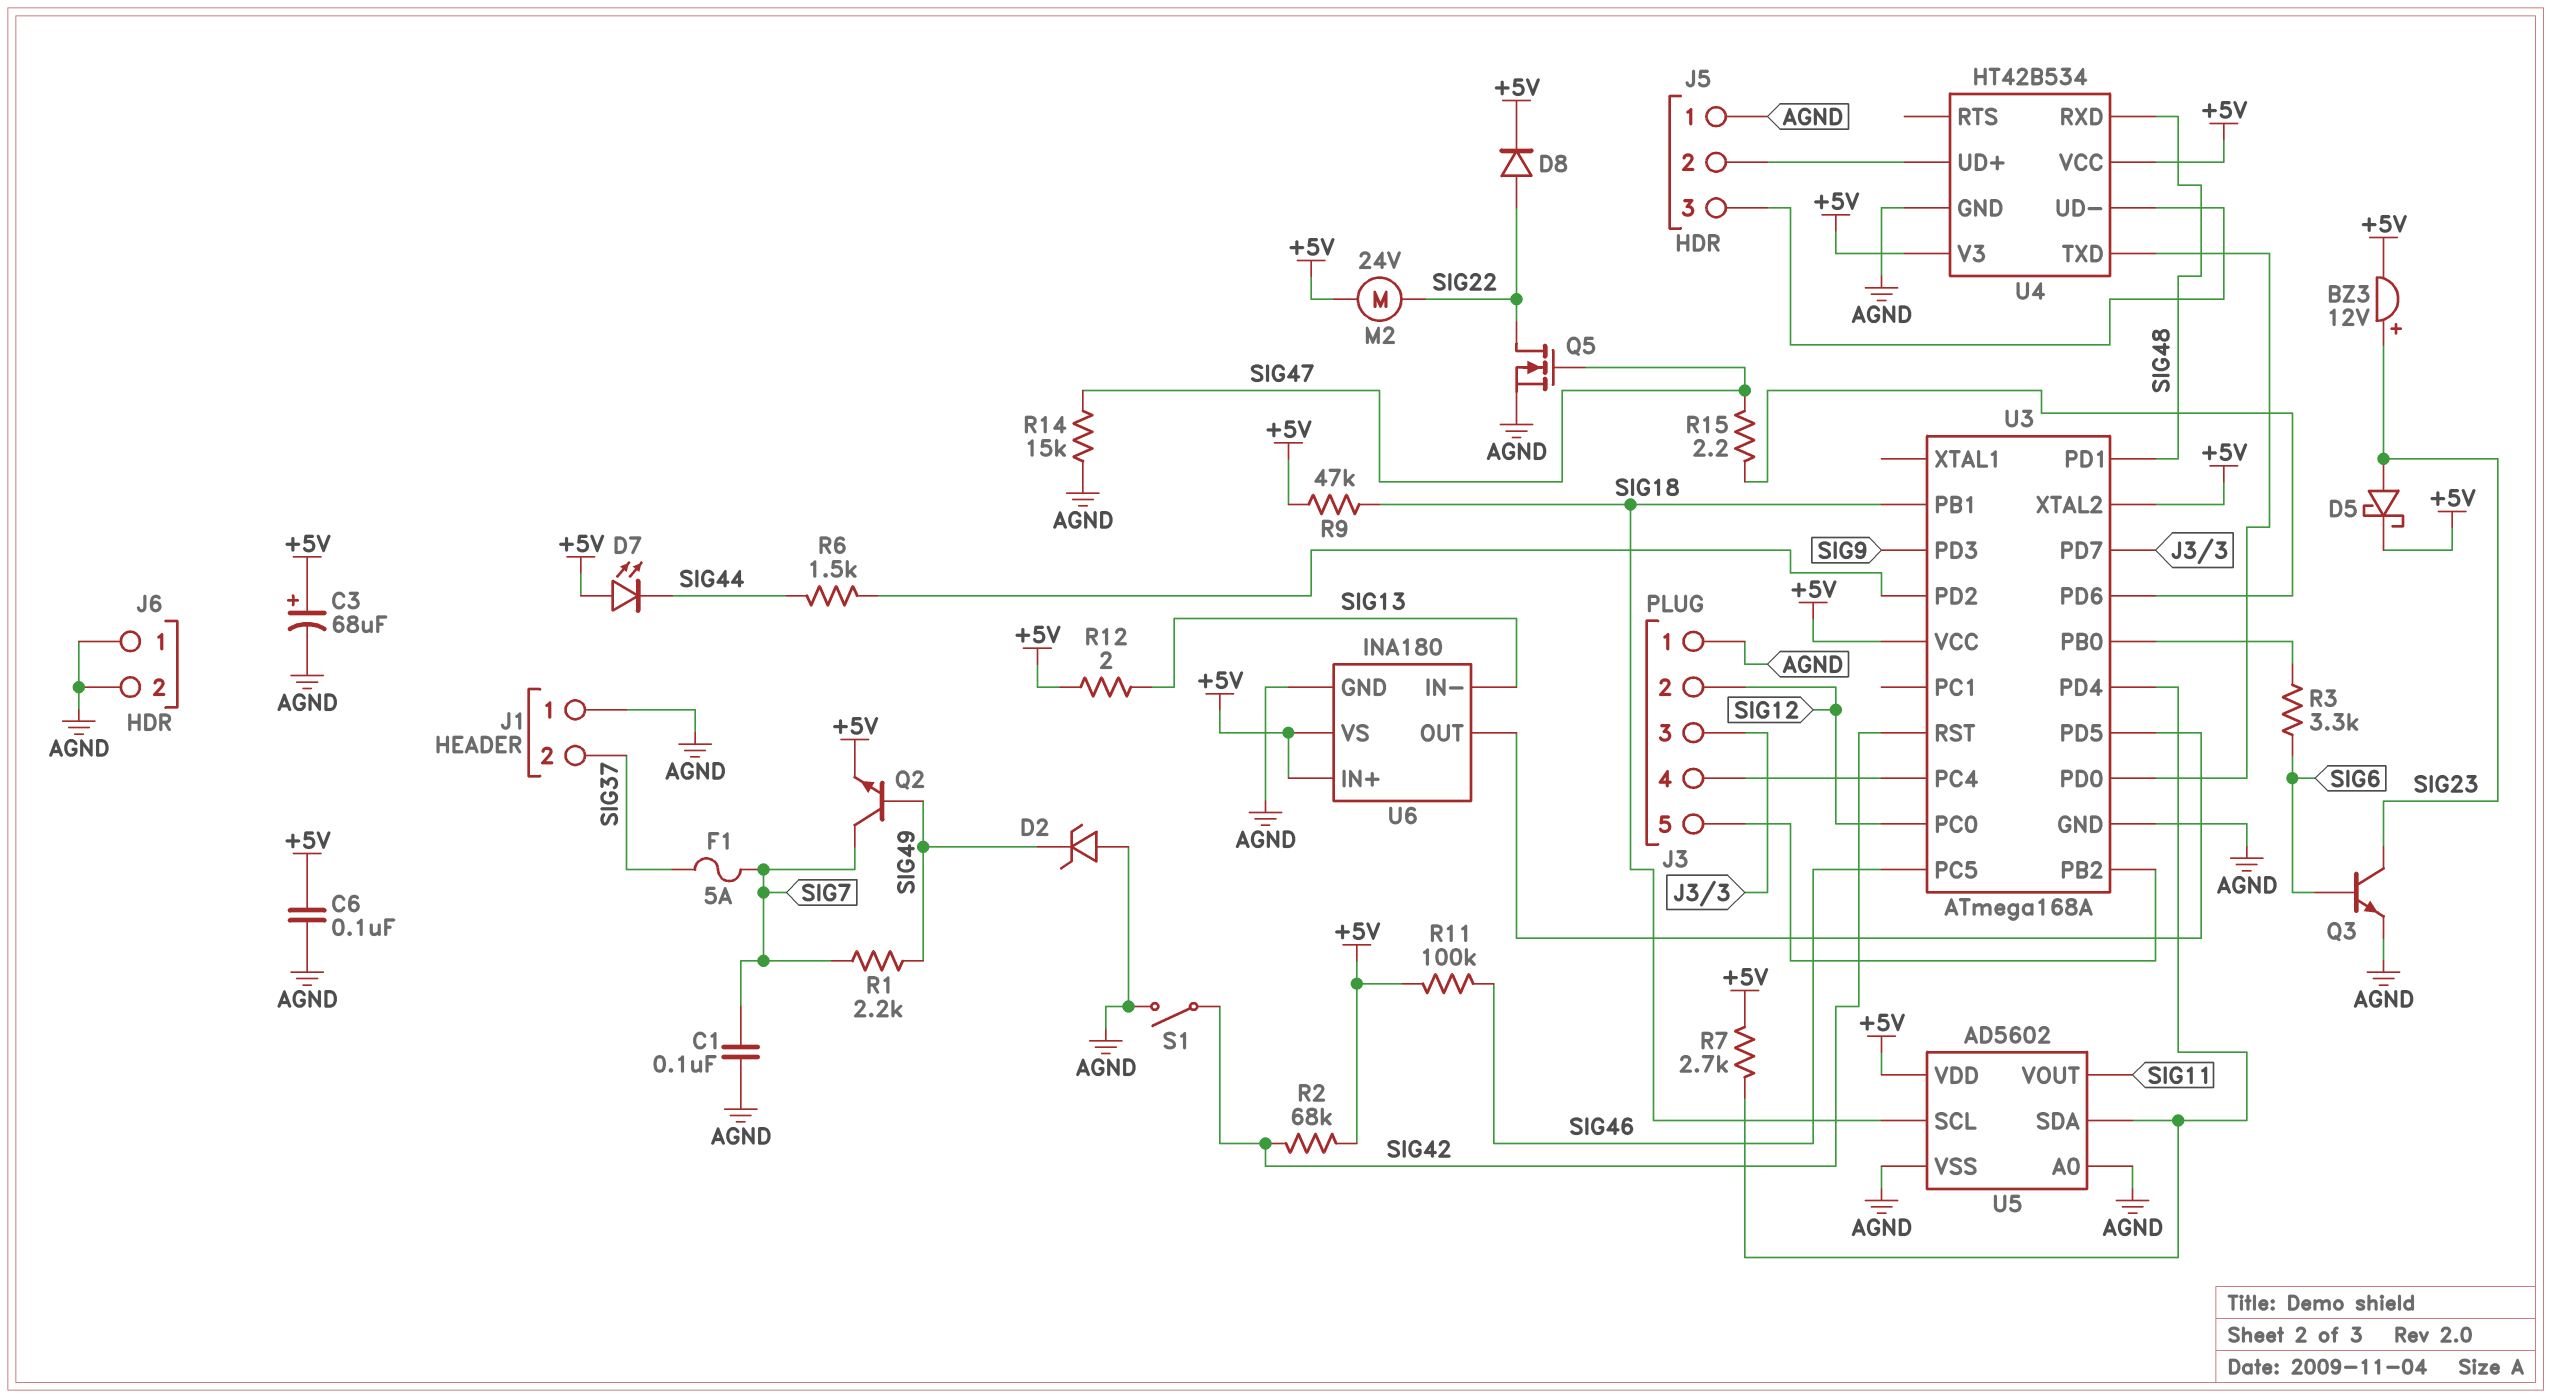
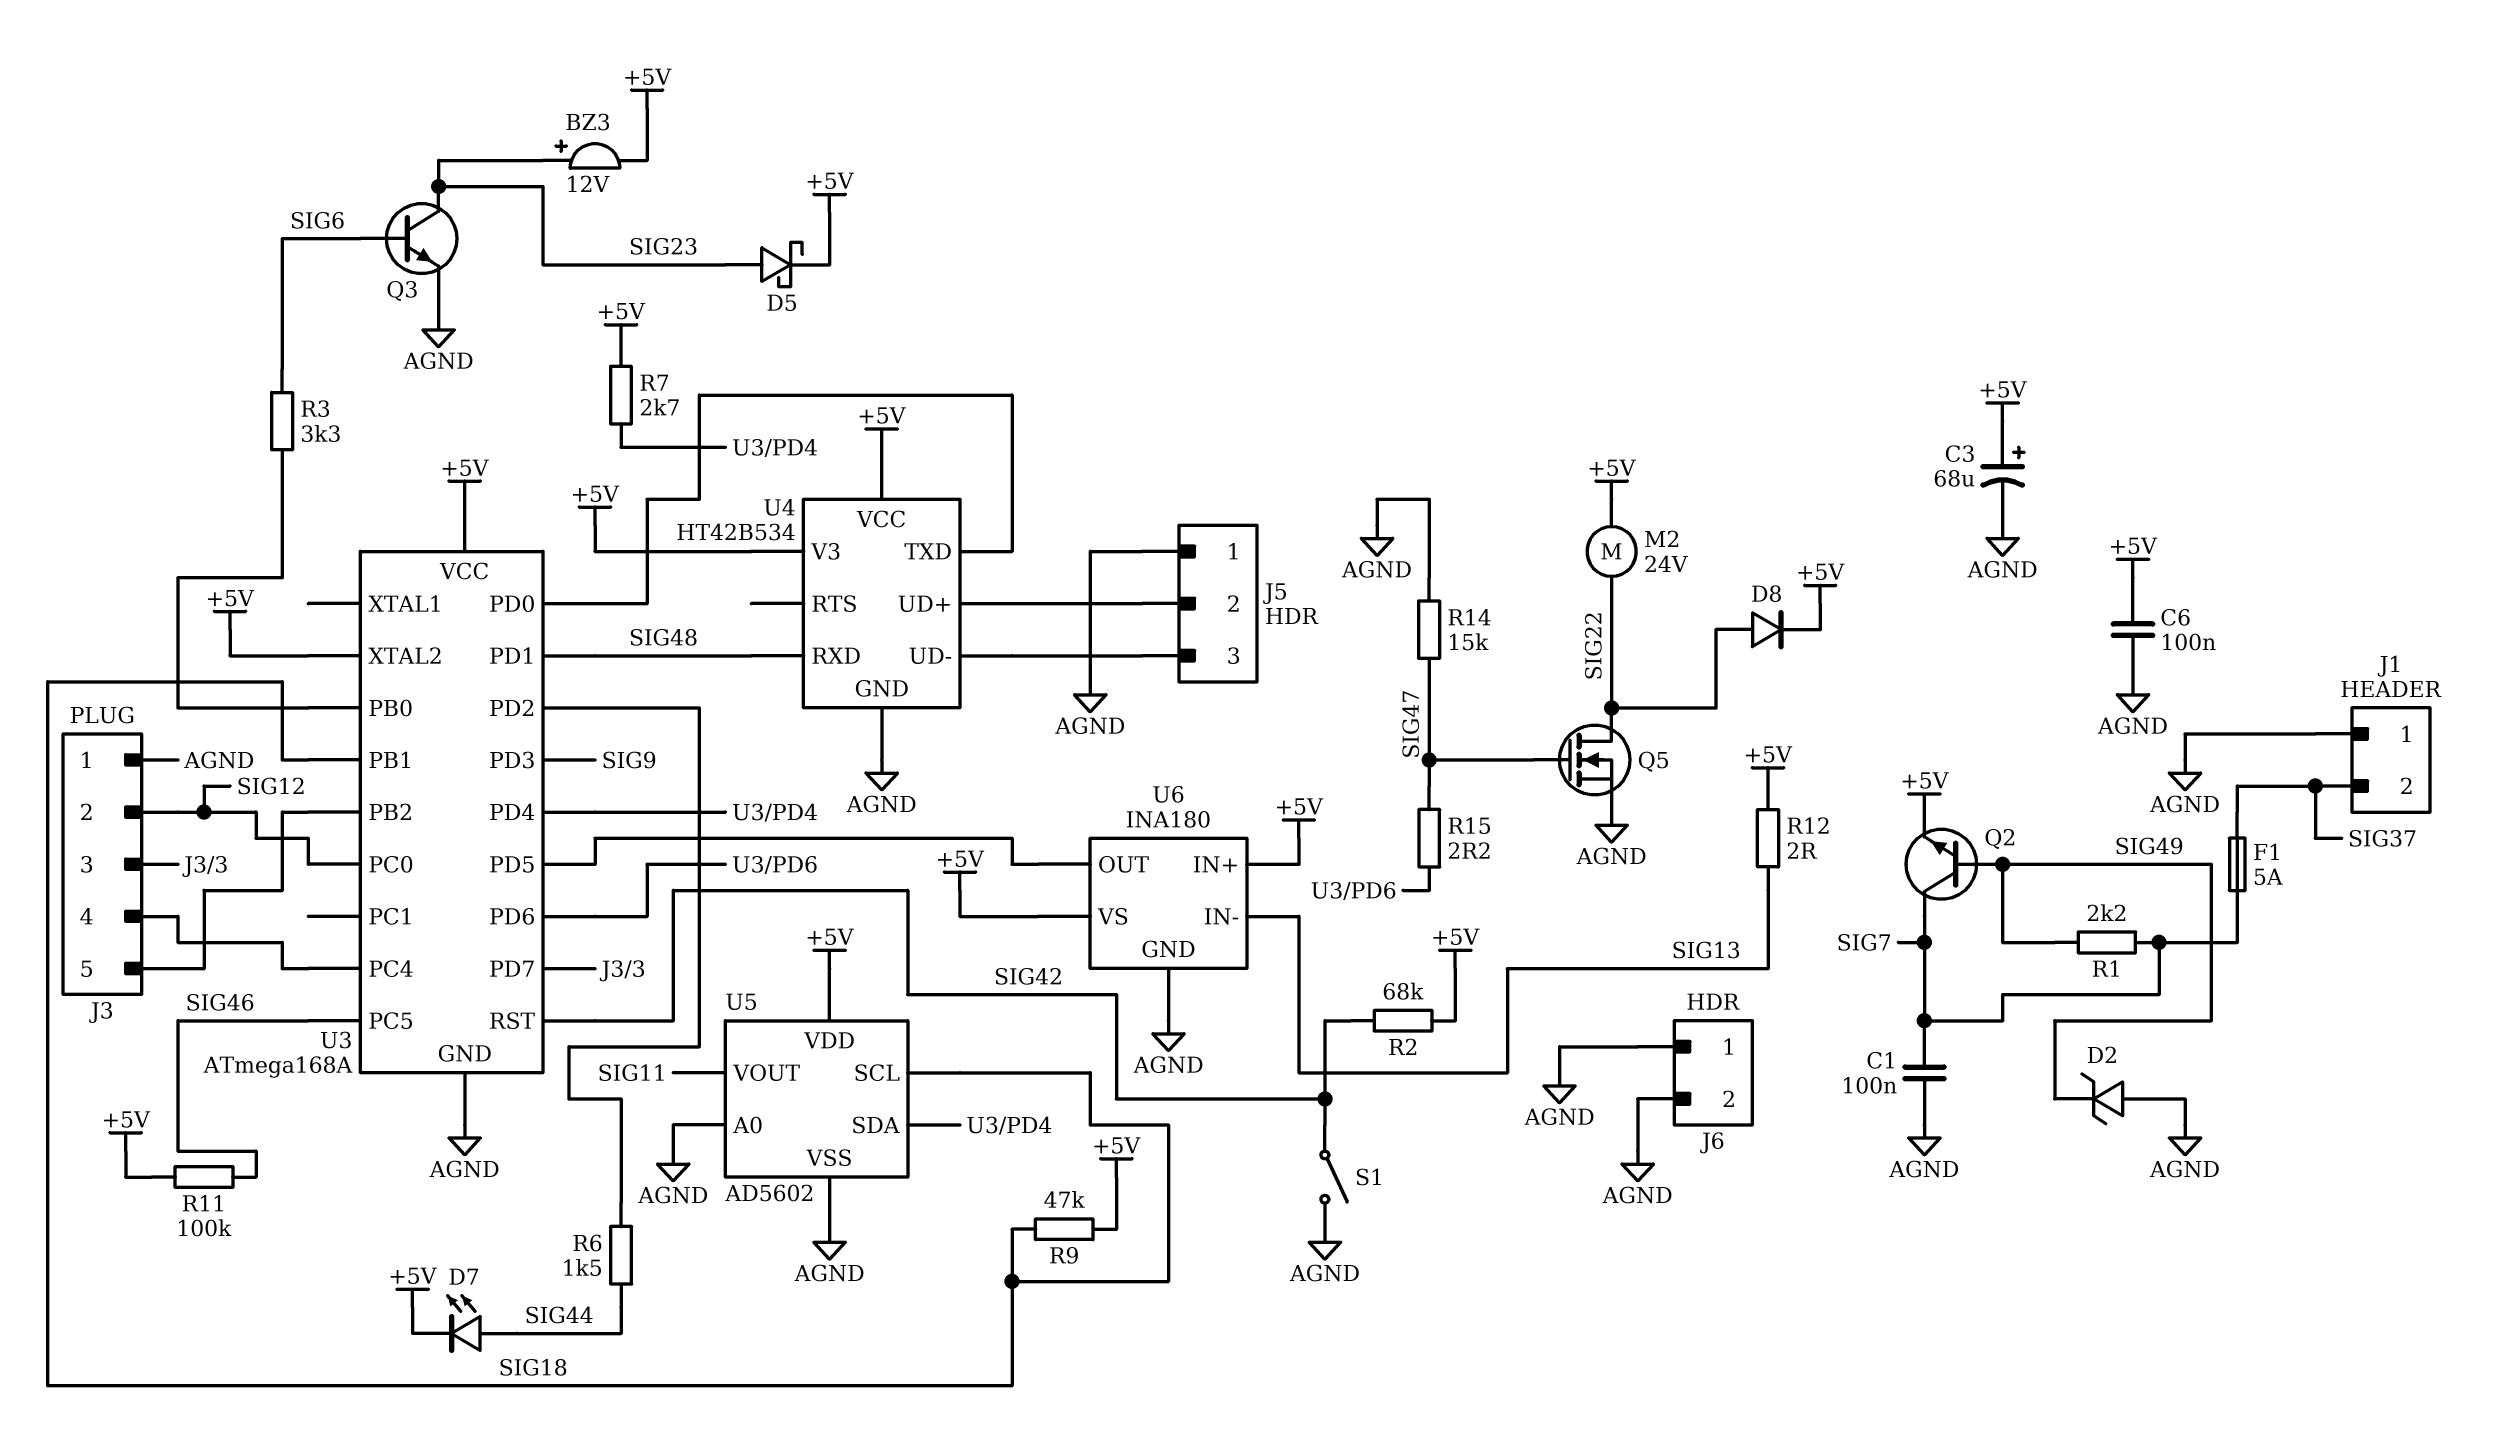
D7: LED (A +5V, K SIG44) -> LED (A SIG44, K +5V)

